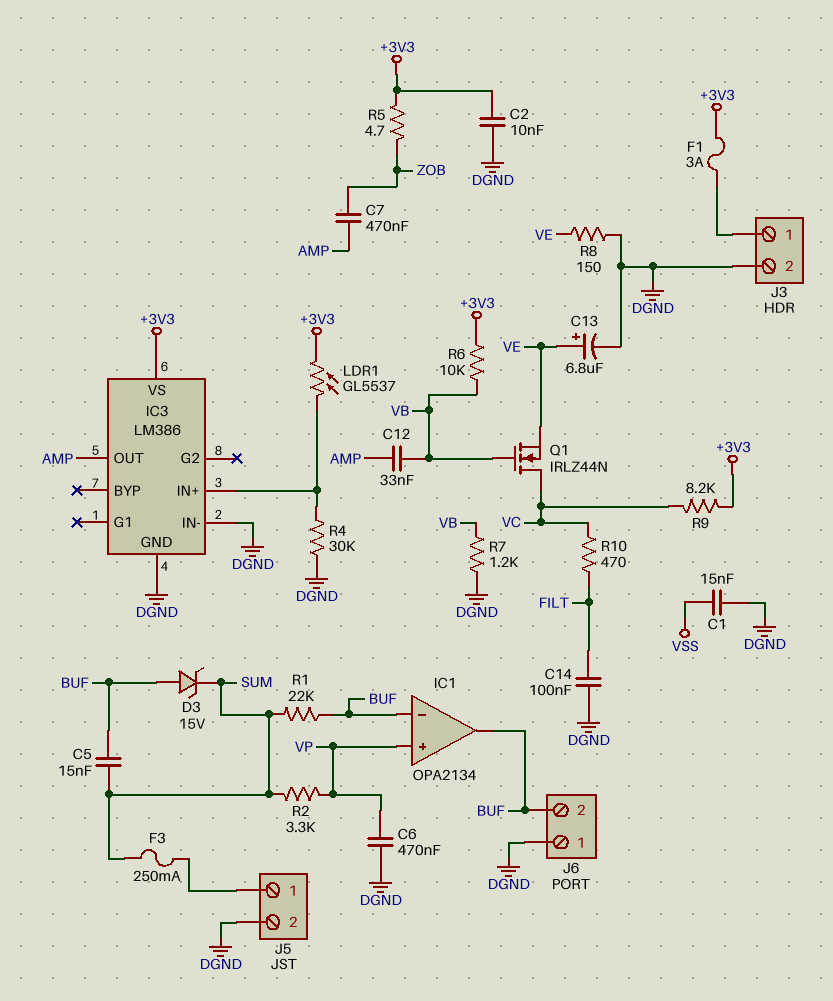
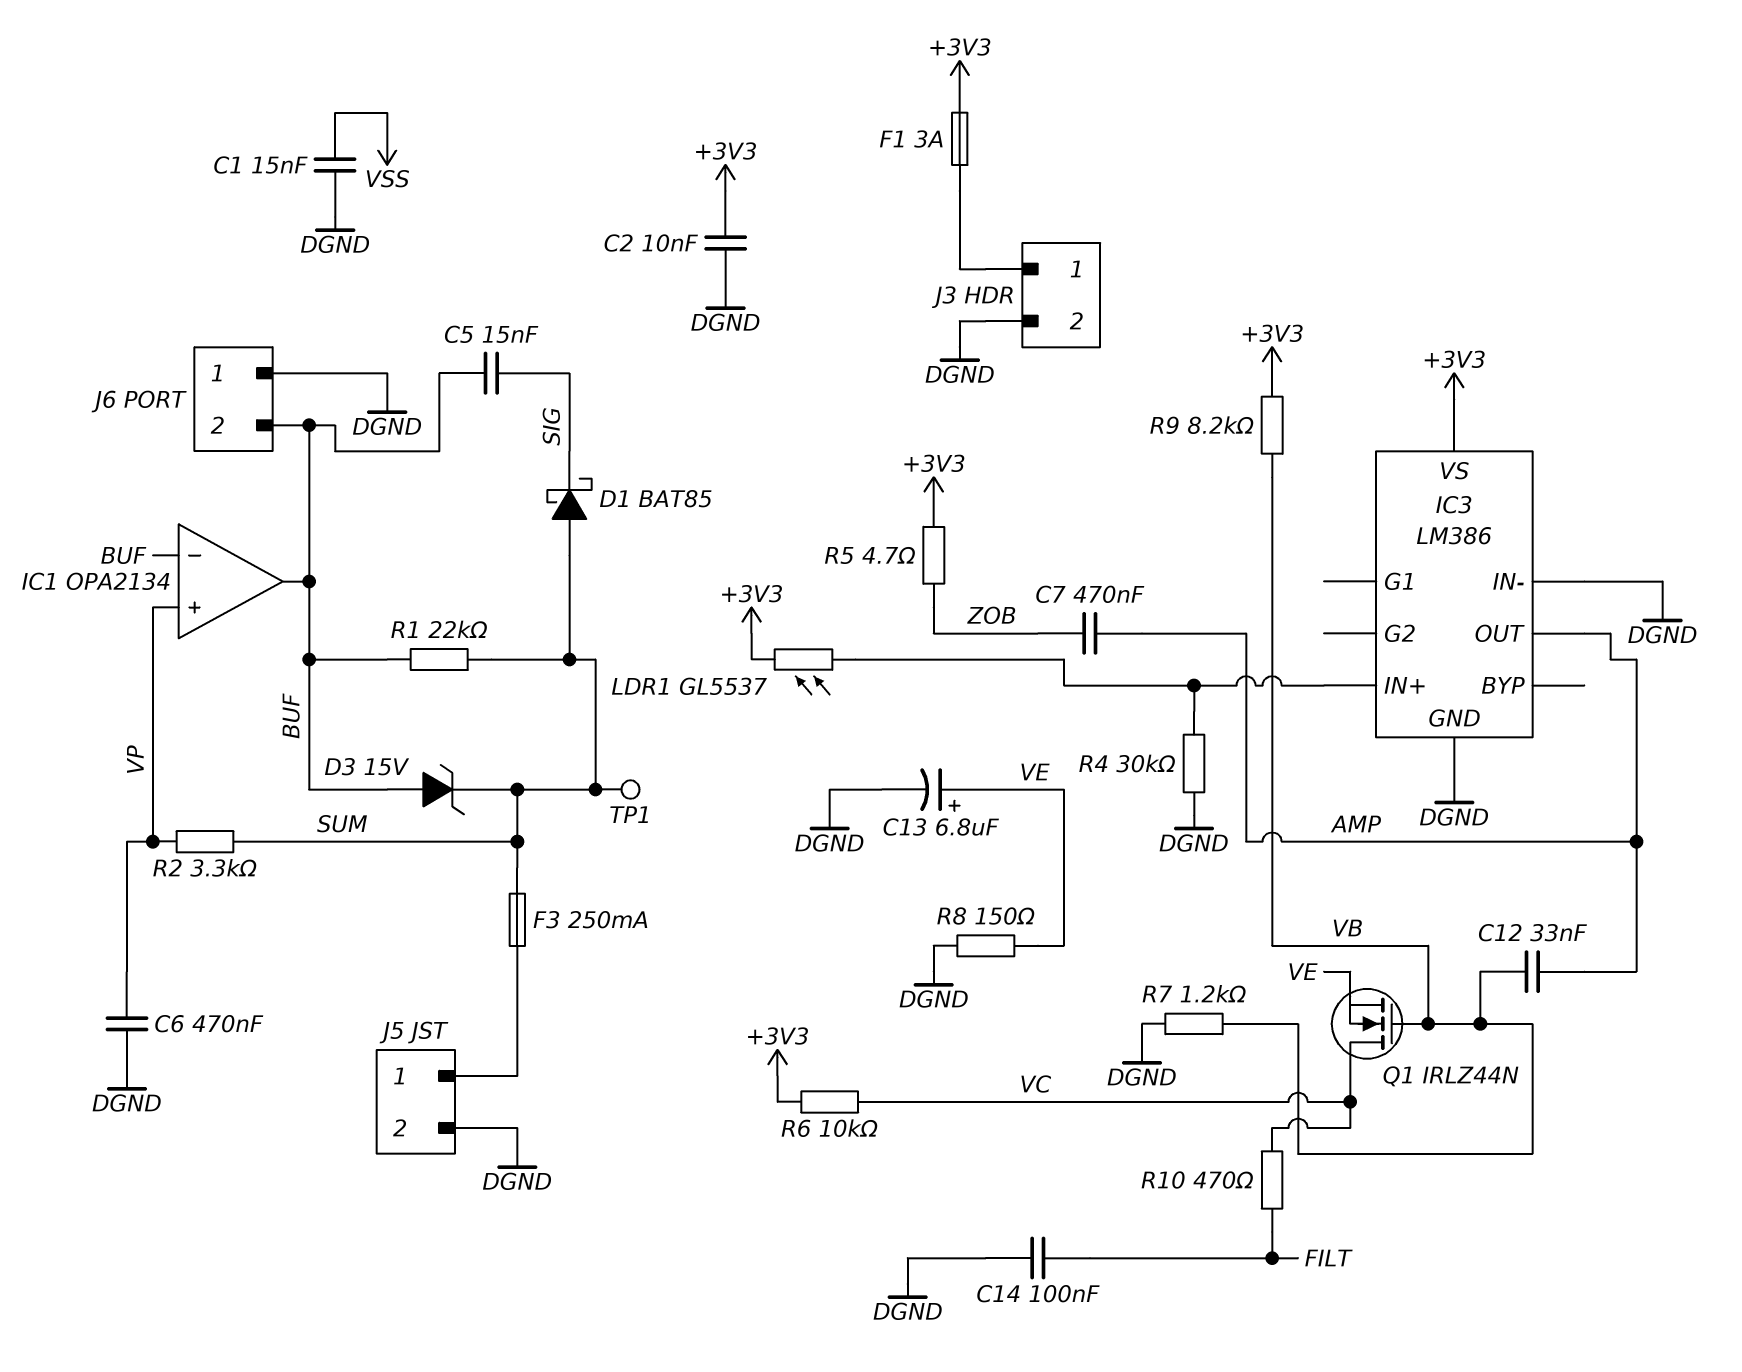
C5: 15nF (BUF, SUM) -> 15nF (BUF, SIG)
D1: none -> schottky BAT85 (A SUM, K SIG)
R6: 10k (+3V3, VB) -> 10k (+3V3, VC)
R9: 8.2k (+3V3, VC) -> 8.2k (+3V3, VB)
TP1: none -> test point (SUM)

